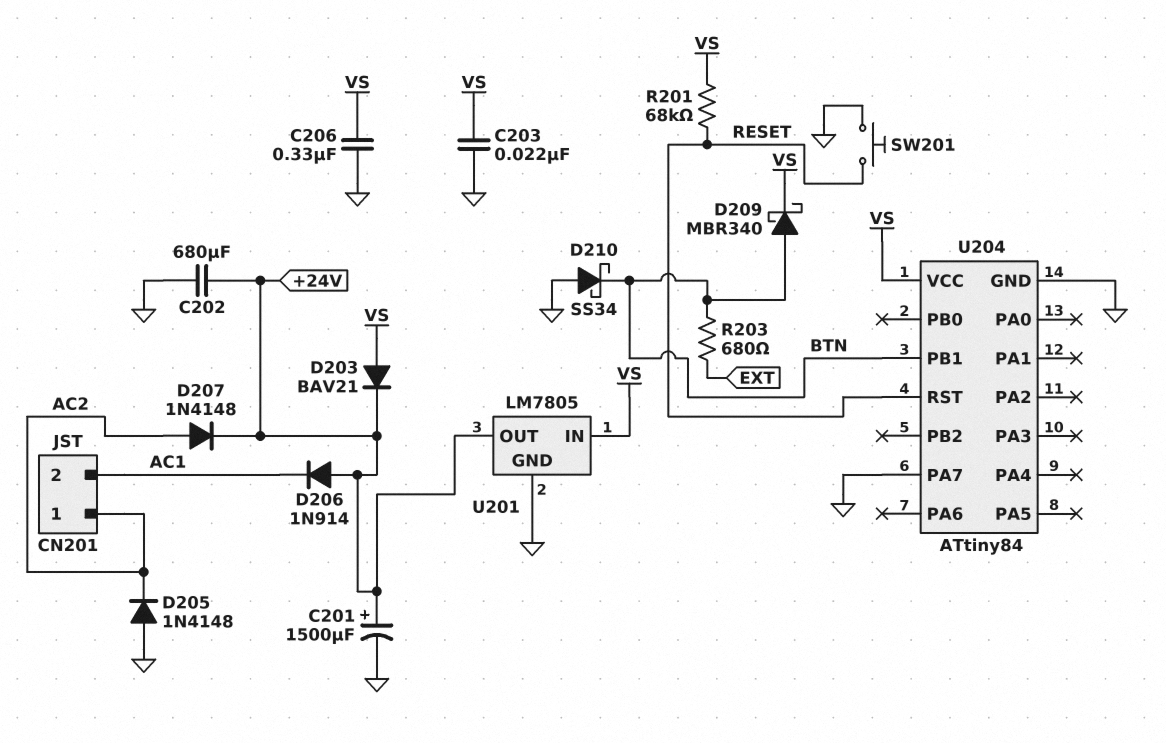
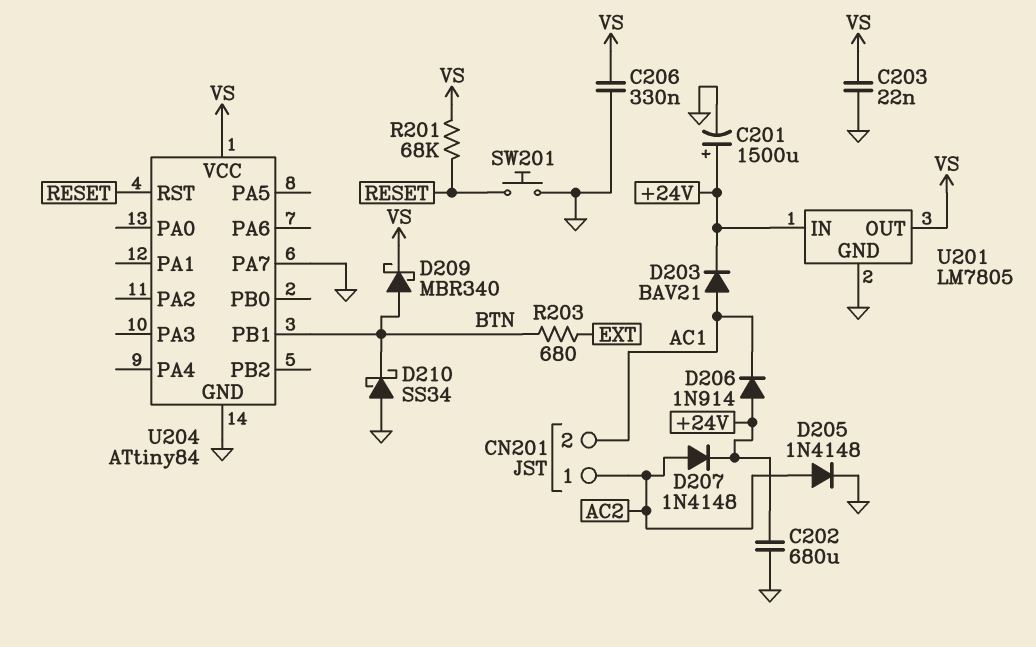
D203: diode BAV21 (A VS, K +24V) -> diode BAV21 (A AC1, K +24V)
D205: diode 1N4148 (A GND, K AC2) -> diode 1N4148 (A AC2, K GND)
U201 pin IN: VS -> +24V
U201 pin OUT: +24V -> VS

